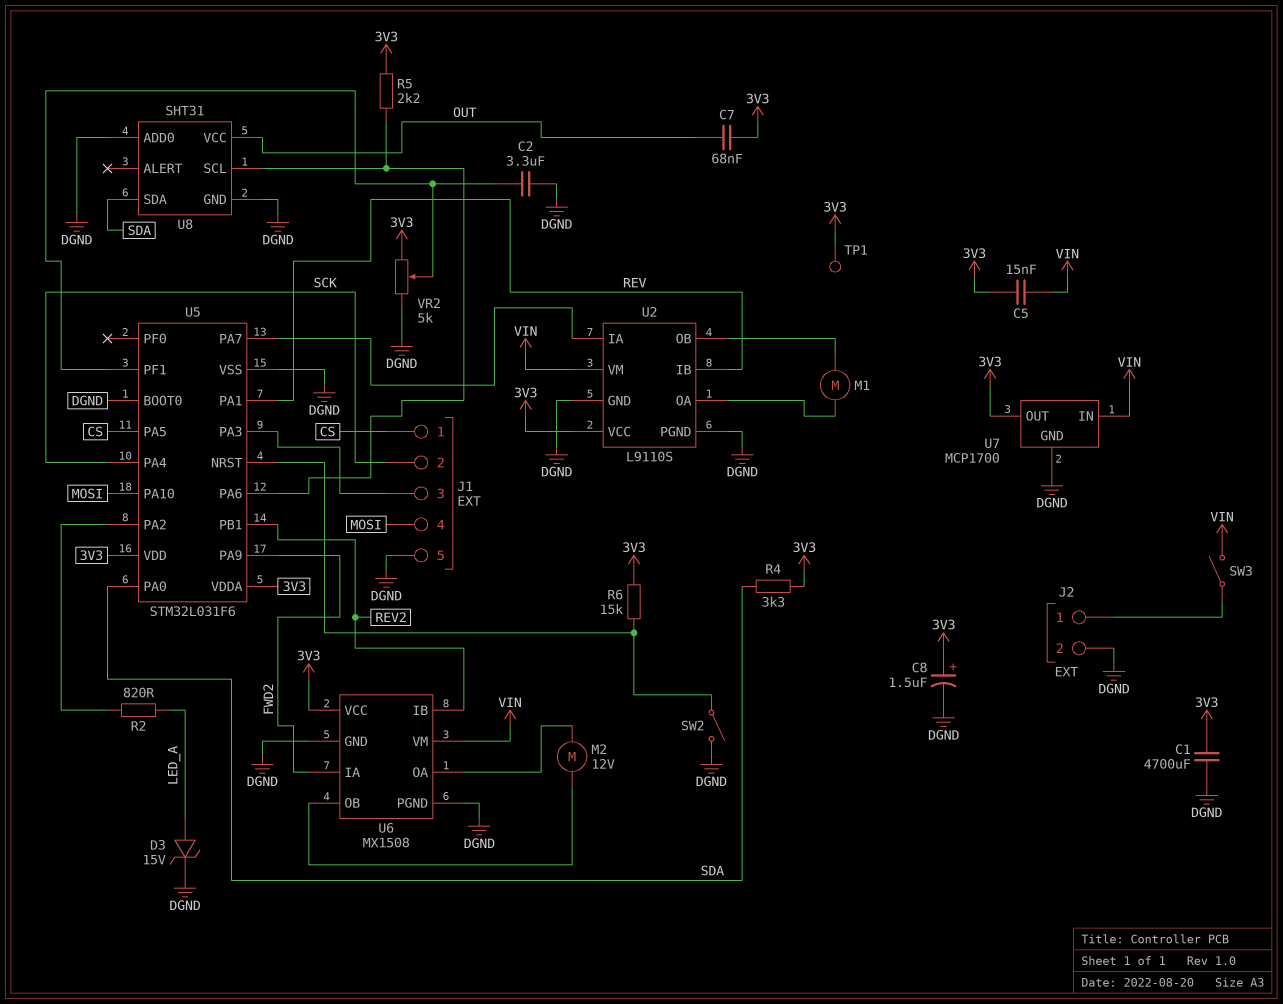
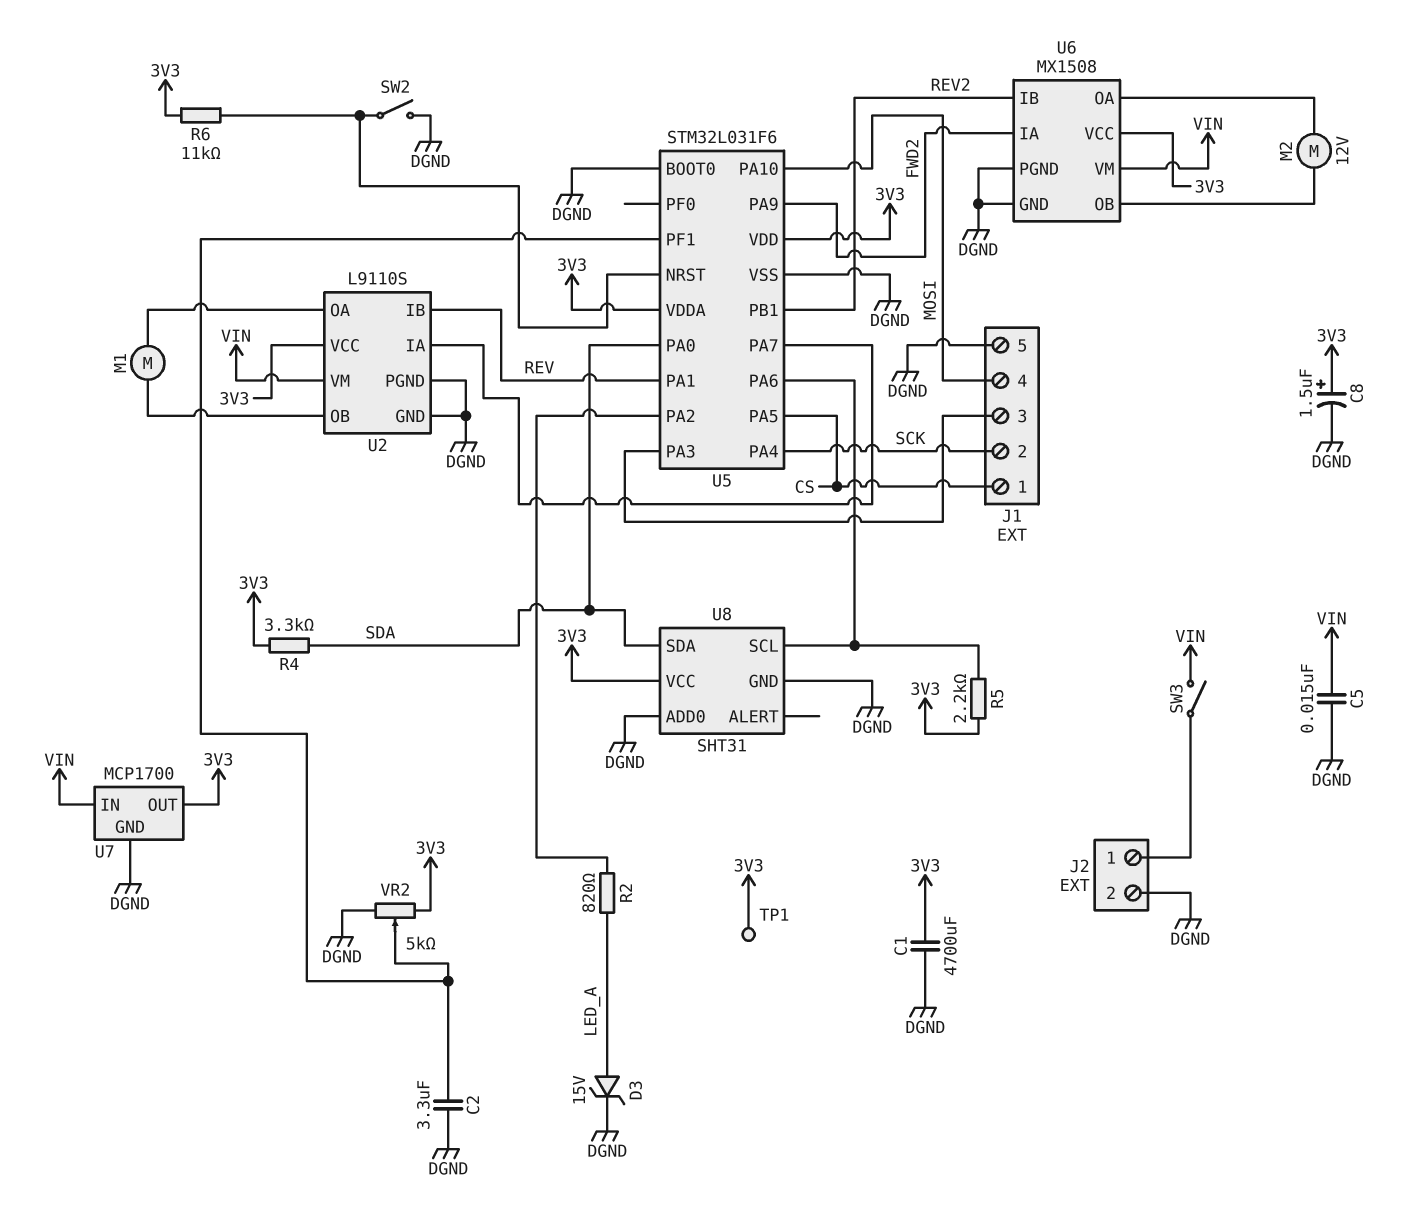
C5: 15nF (3V3, VIN) -> 15nF (DGND, VIN)
C7: 68nF (3V3, OUT) -> none
R6: 15k (3V3, U5/NRST) -> 11k (3V3, U5/NRST)
U8 pin VCC: OUT -> 3V3

